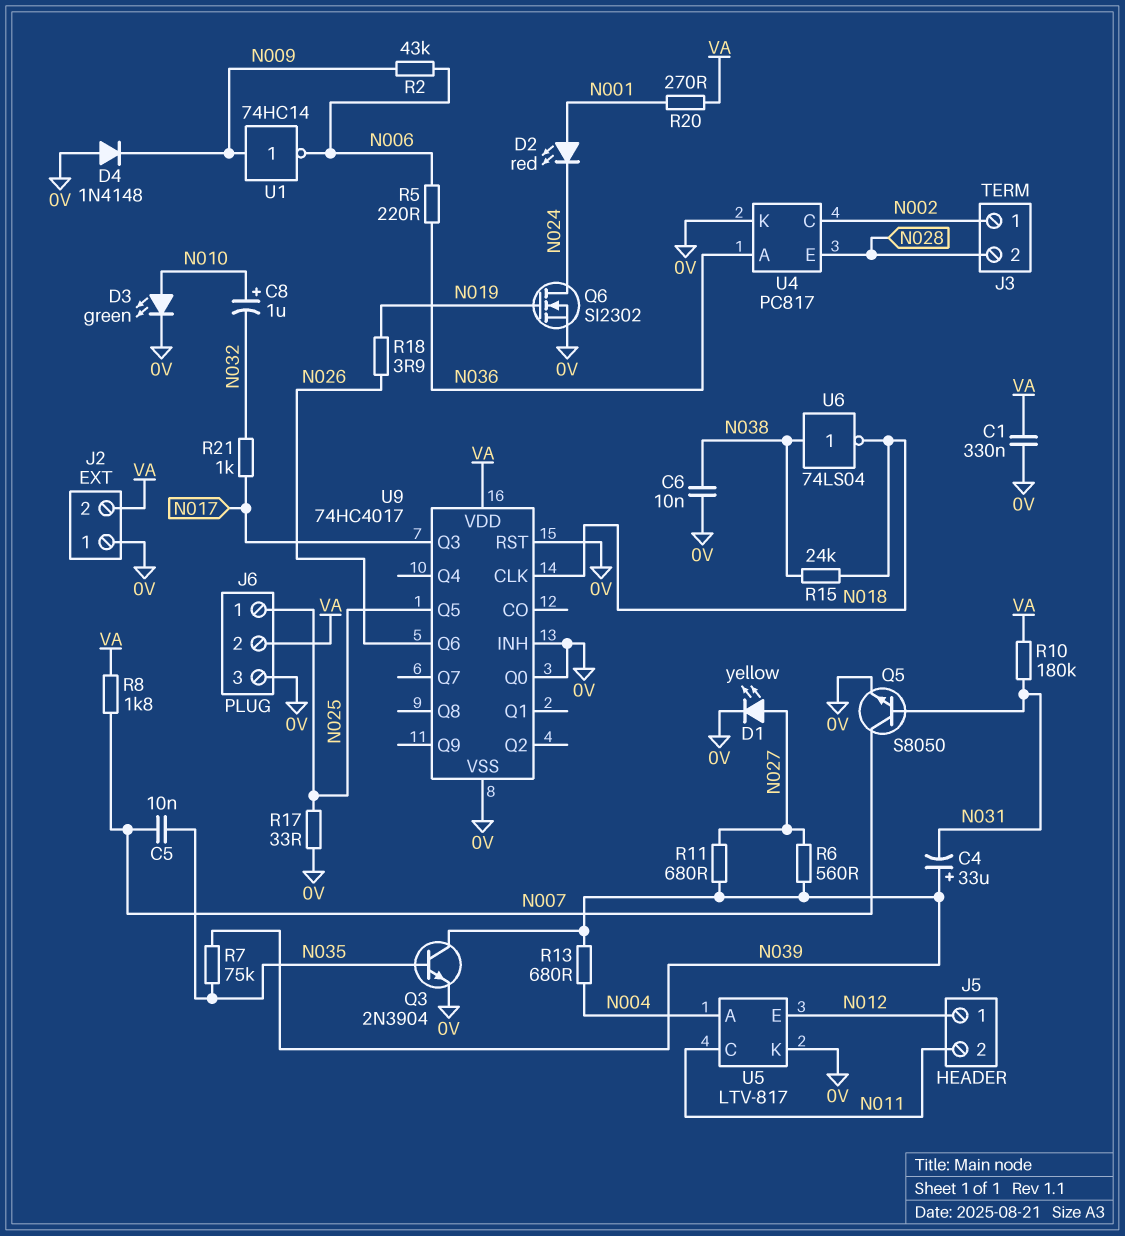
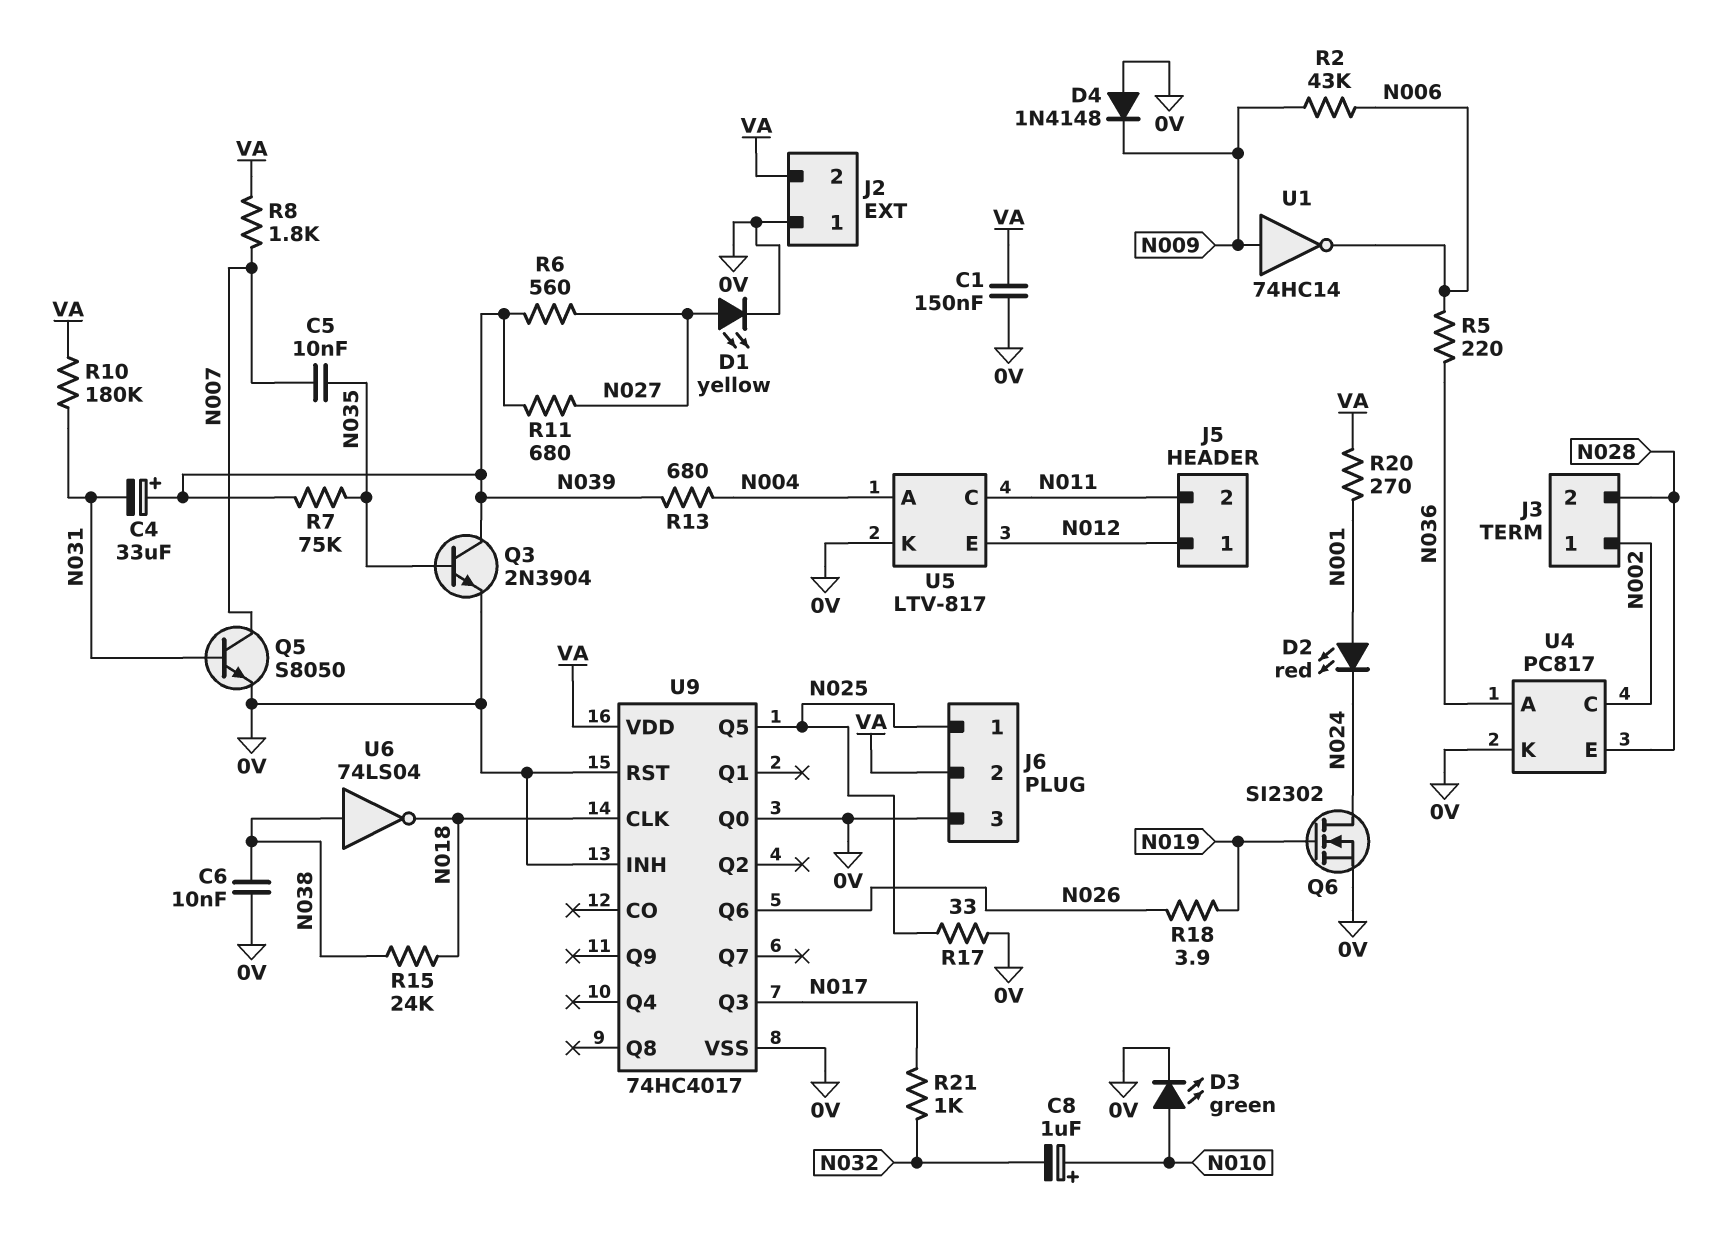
C1: 330nF (0V, VA) -> 150nF (0V, VA)

